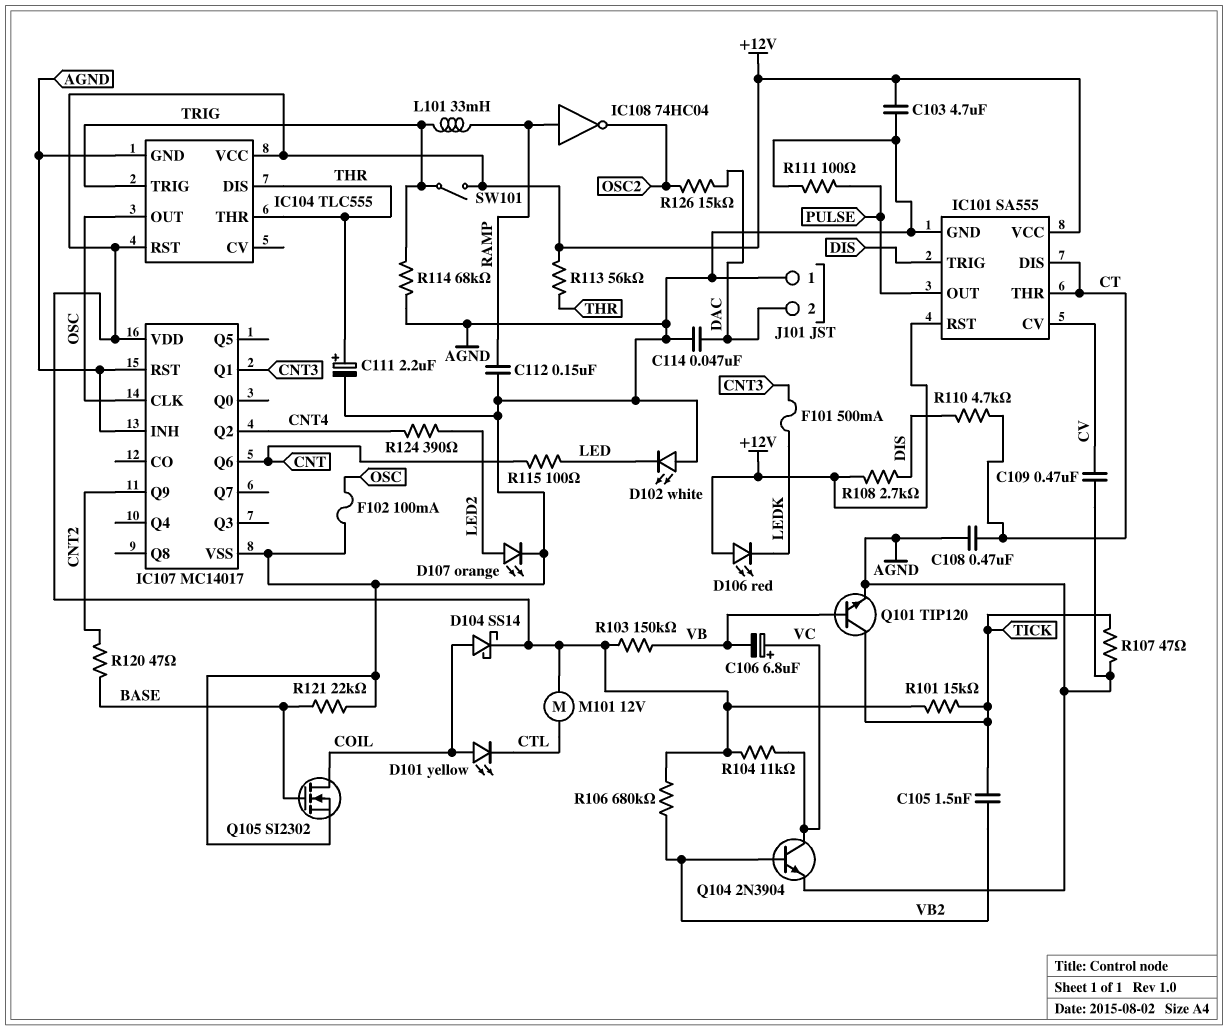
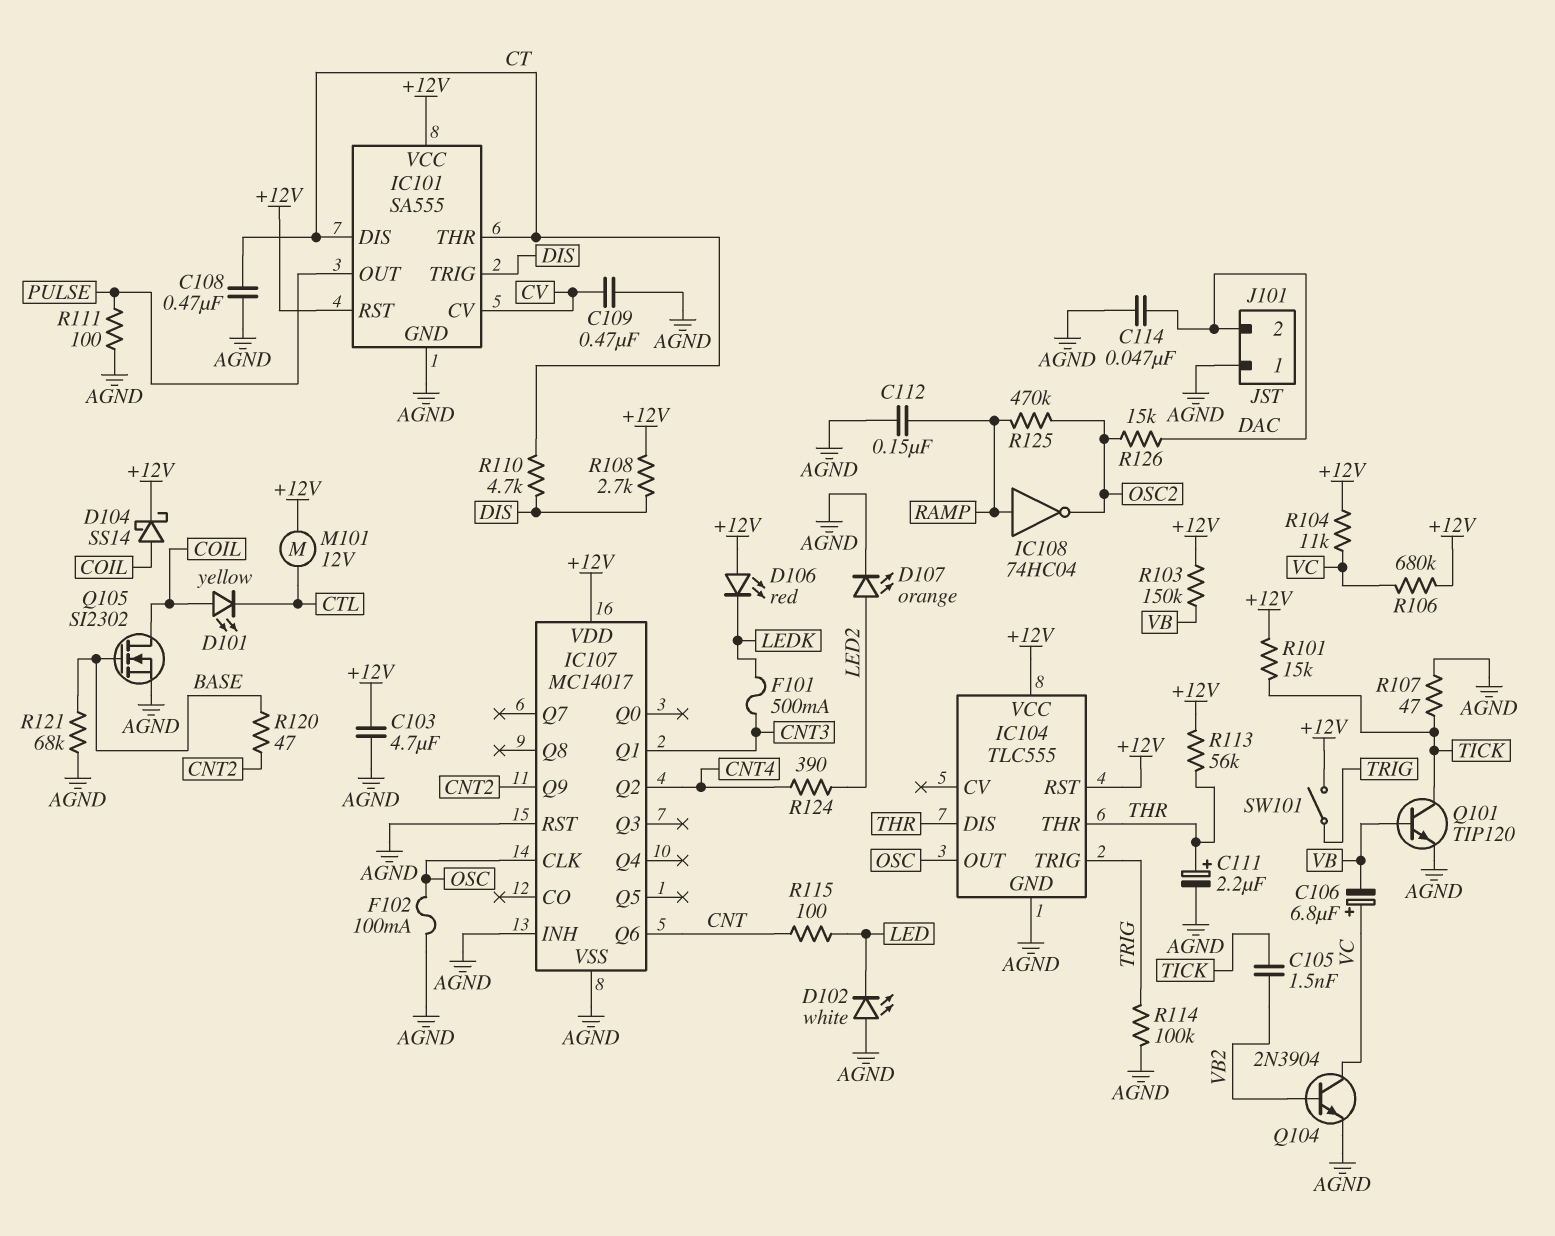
L101: 33mH (RAMP, TRIG) -> none
R106: 680k (+12V, VB2) -> 680k (+12V, VC)
R114: 68k (AGND, TRIG) -> 100k (AGND, TRIG)
R121: 22k (AGND, BASE) -> 68k (AGND, BASE)
R125: none -> 470k (OSC2, RAMP)

